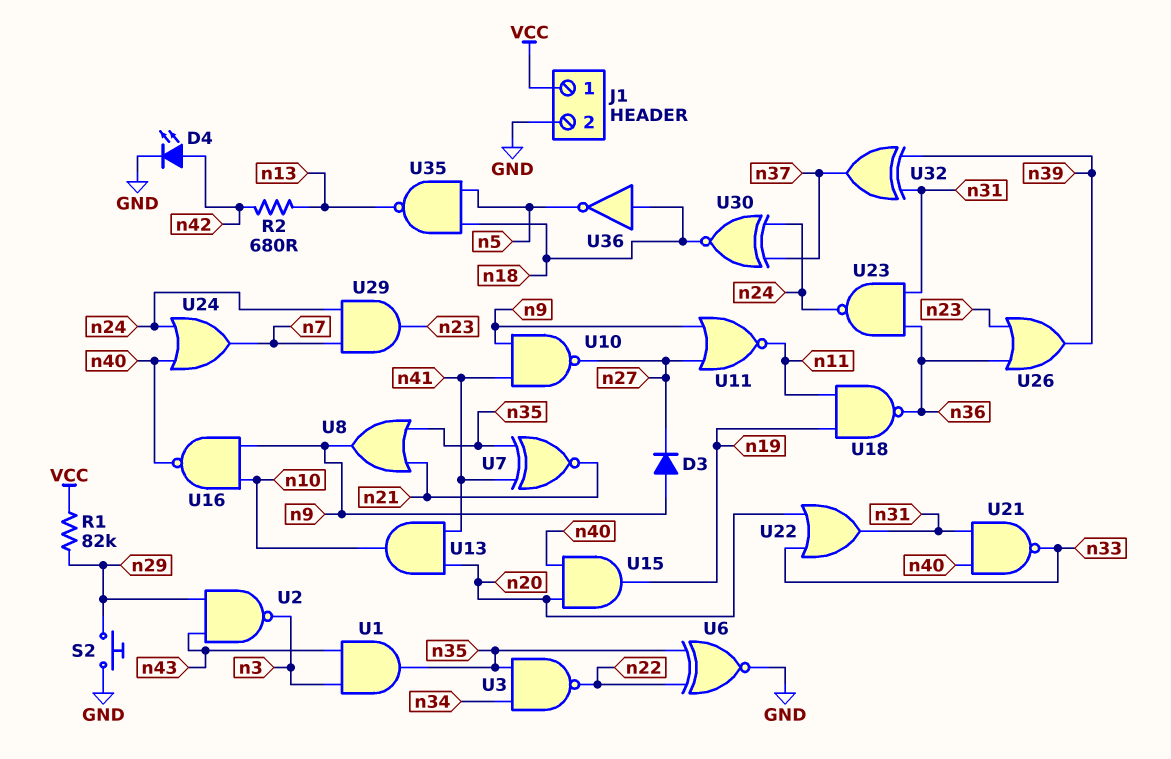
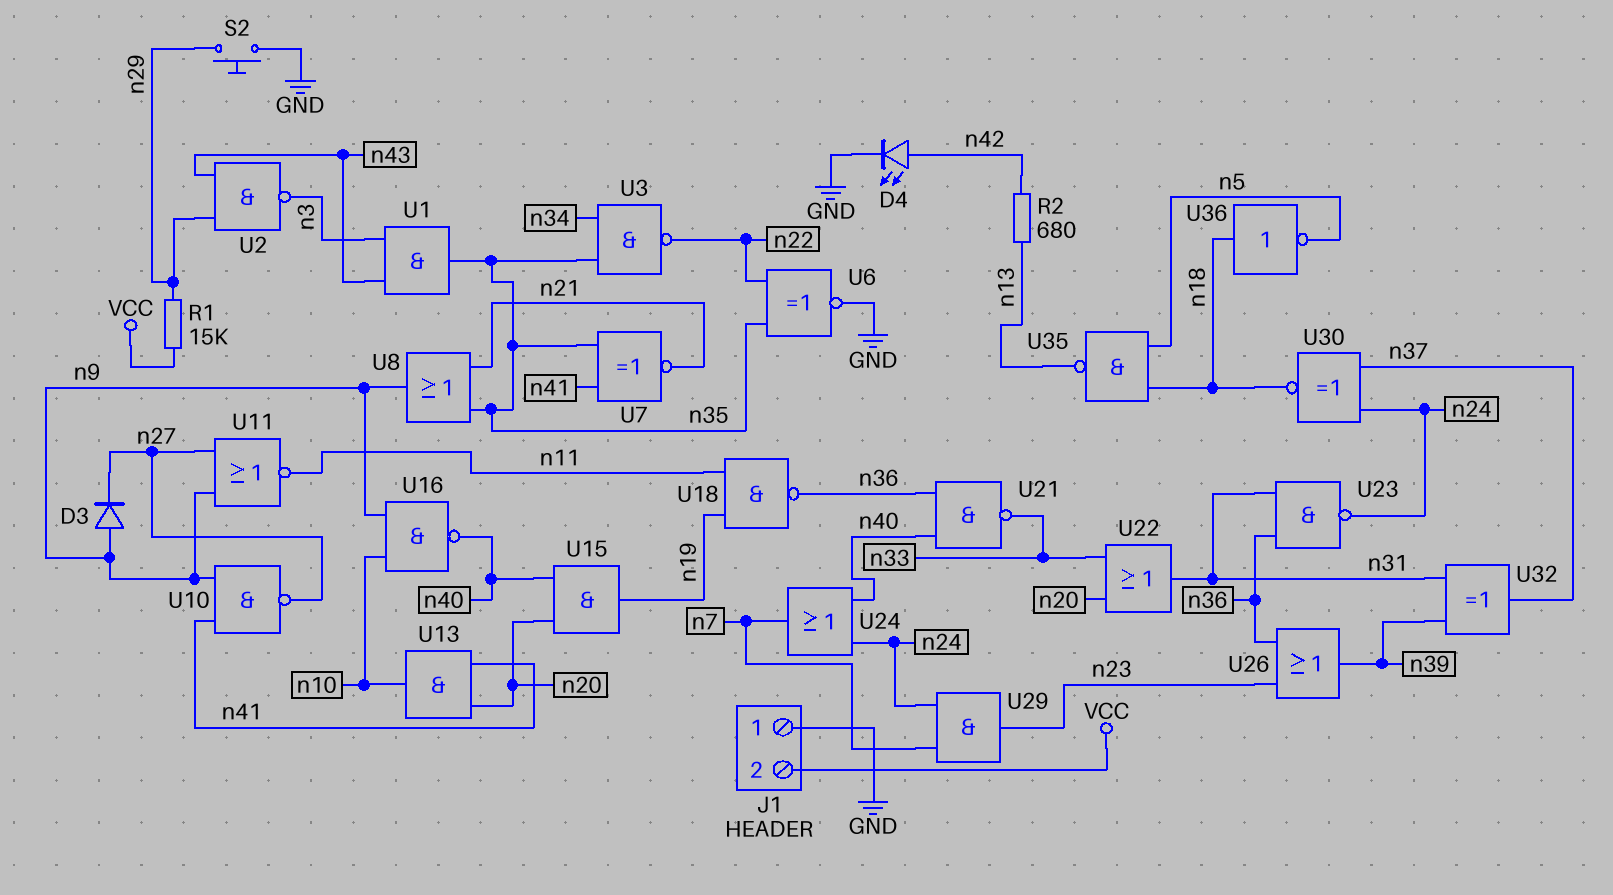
J1 pin 1: VCC -> GND
J1 pin 2: GND -> VCC
R1: 82k (VCC, n29) -> 15k (VCC, n29)
U21: NAND (in n31, in n40, out n33) -> NAND (in n36, in n40, out n33)

